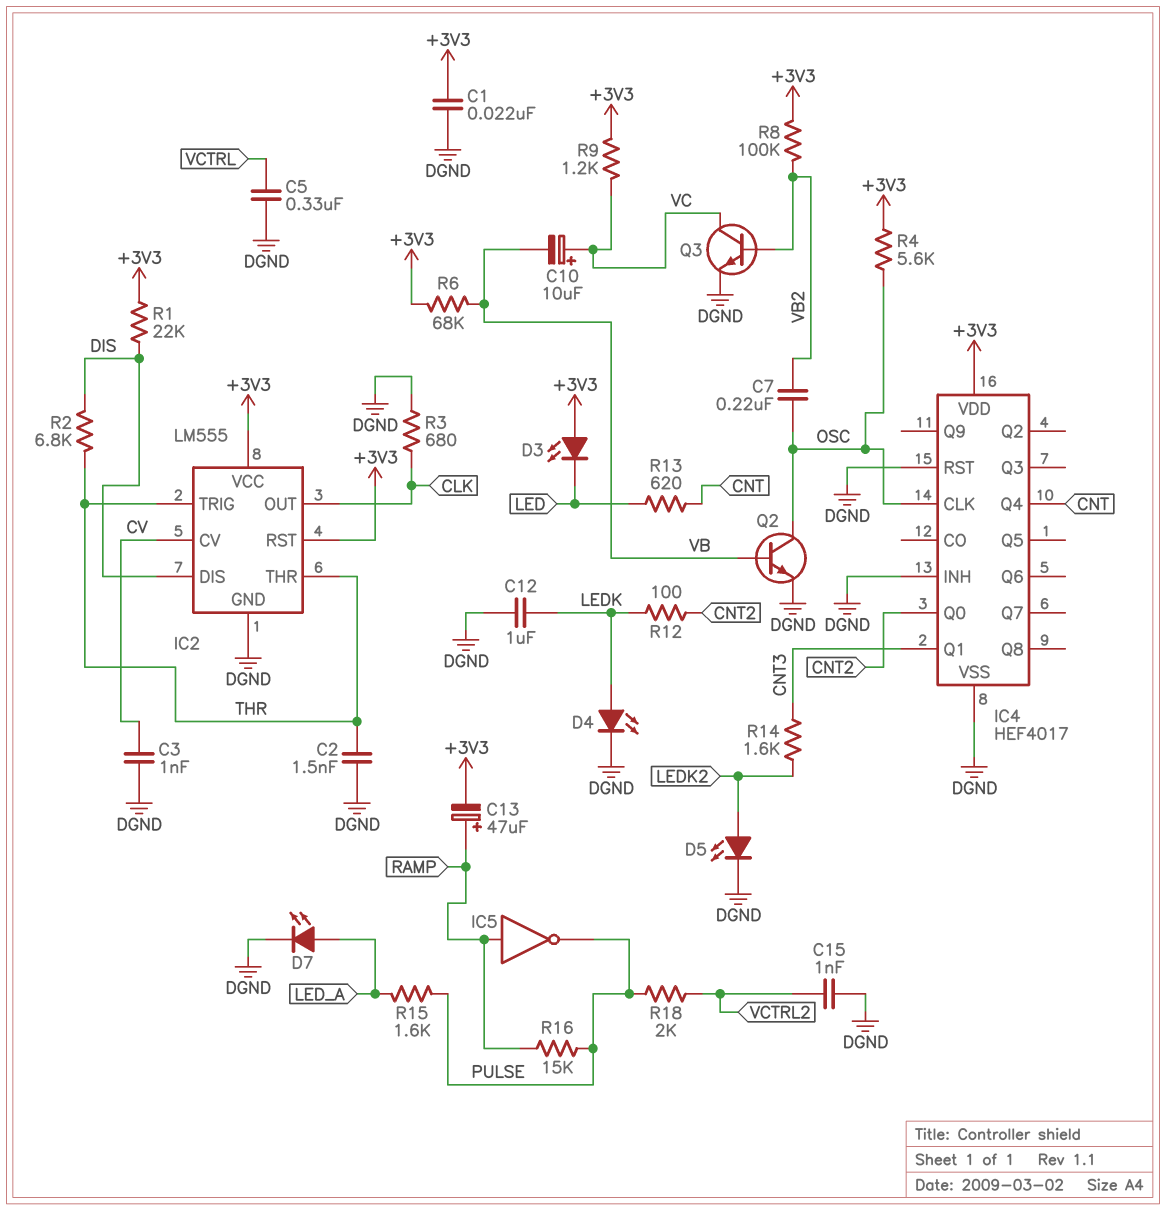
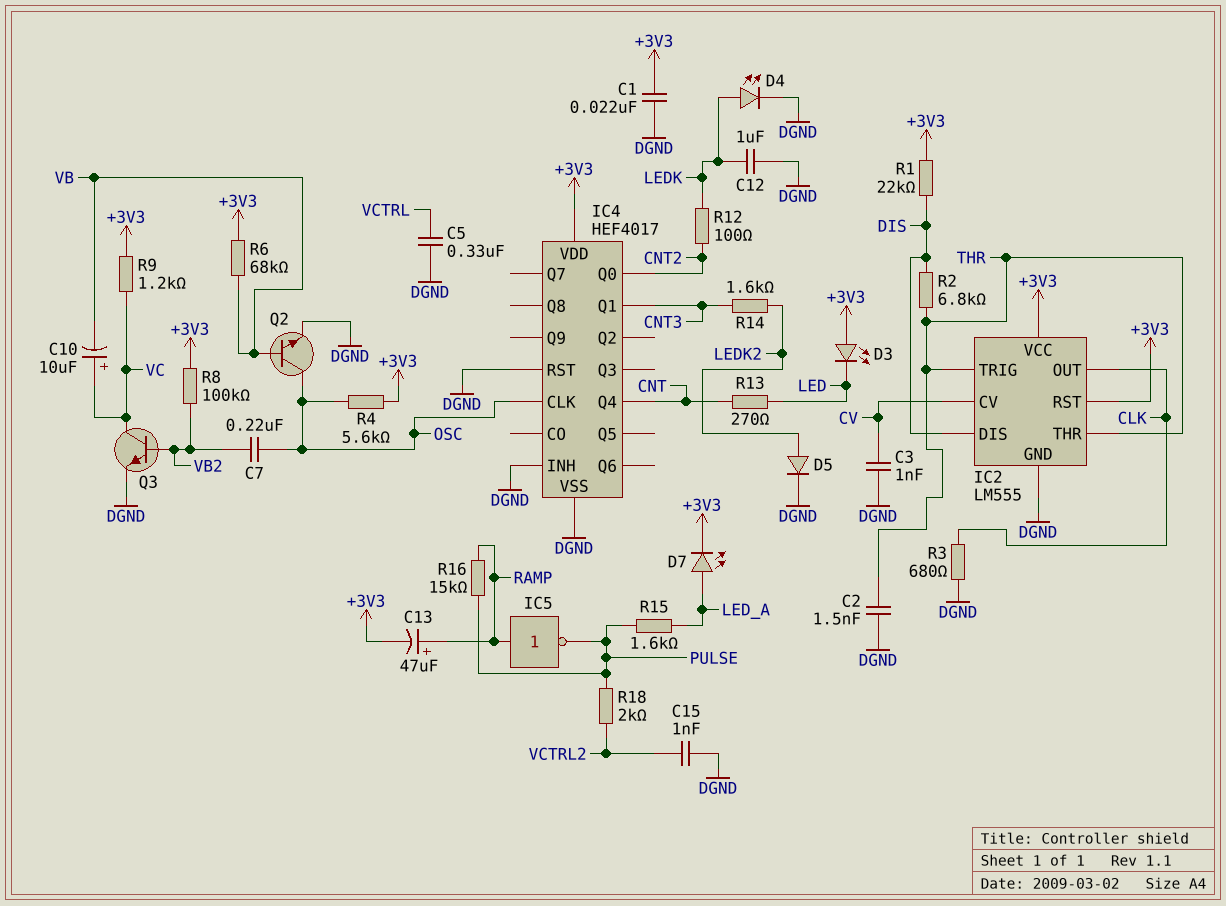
D5: LED (A LEDK2, K DGND) -> diode (A LEDK2, K DGND)
D7: LED (A LED_A, K DGND) -> LED (A LED_A, K +3V3)
R13: 620 (CNT, LED) -> 270 (CNT, LED)

